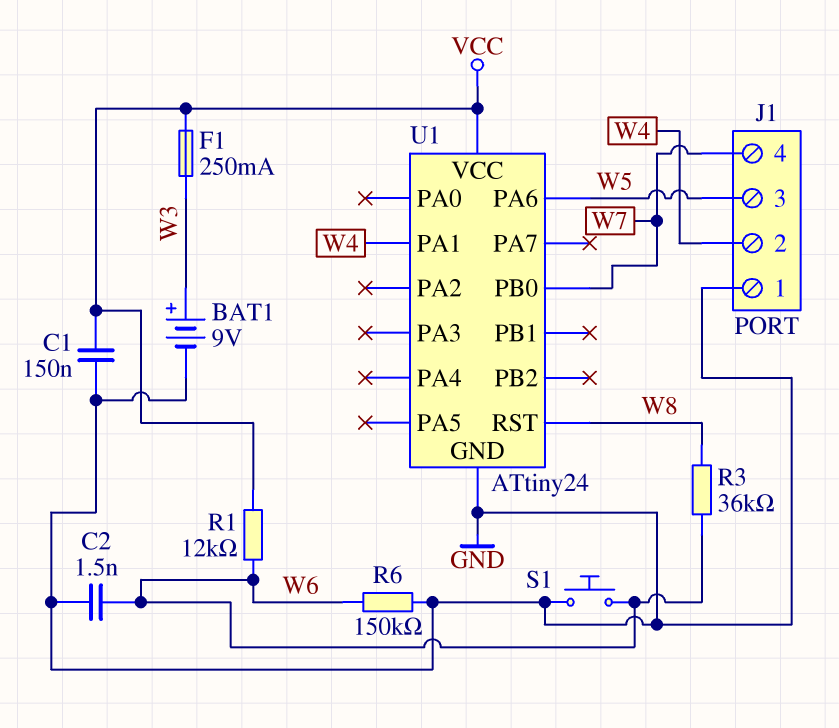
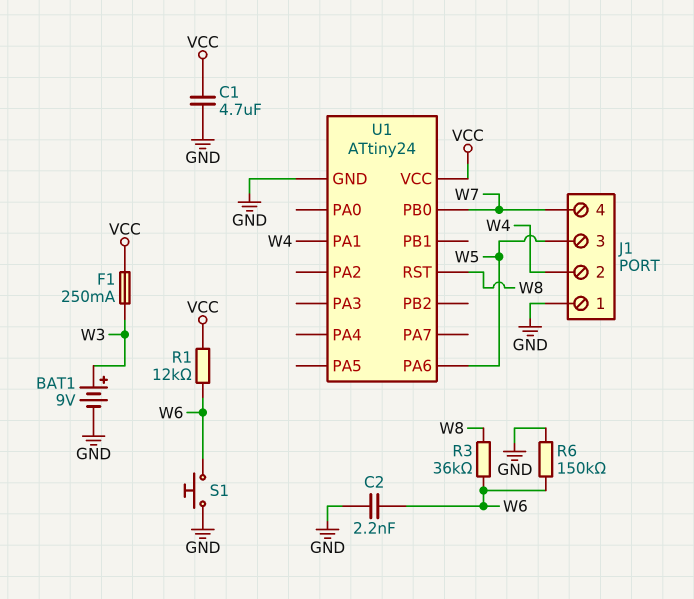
C1: 150nF (GND, VCC) -> 4.7uF (GND, VCC)
C2: 1.5nF (GND, W6) -> 2.2nF (GND, W6)

